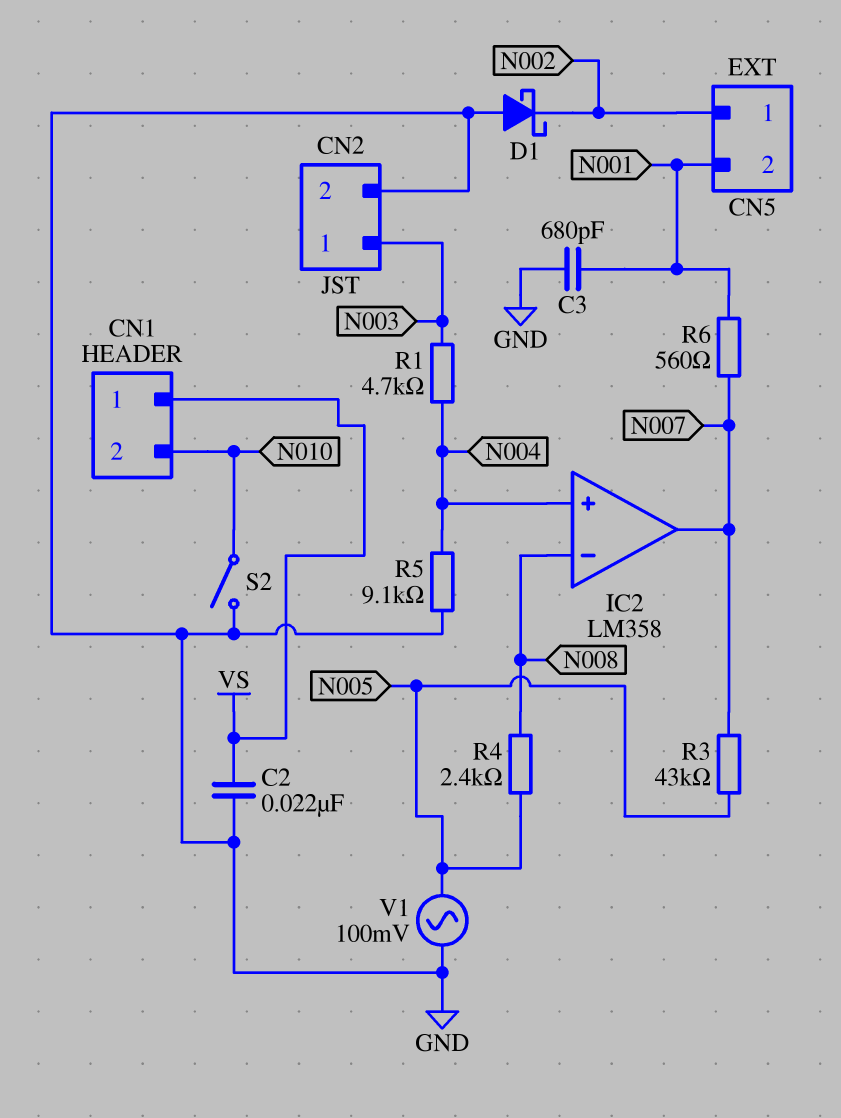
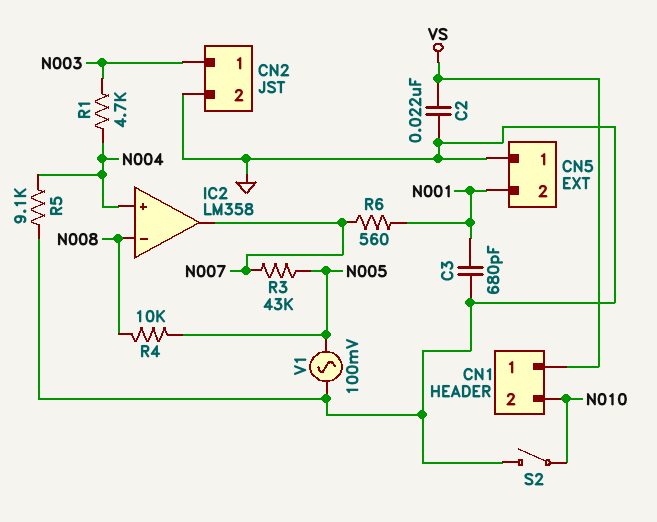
CN5 pin 1: N002 -> GND
D1: schottky (A GND, K N002) -> none
R4: 2.4k (N005, N008) -> 10k (N005, N008)

